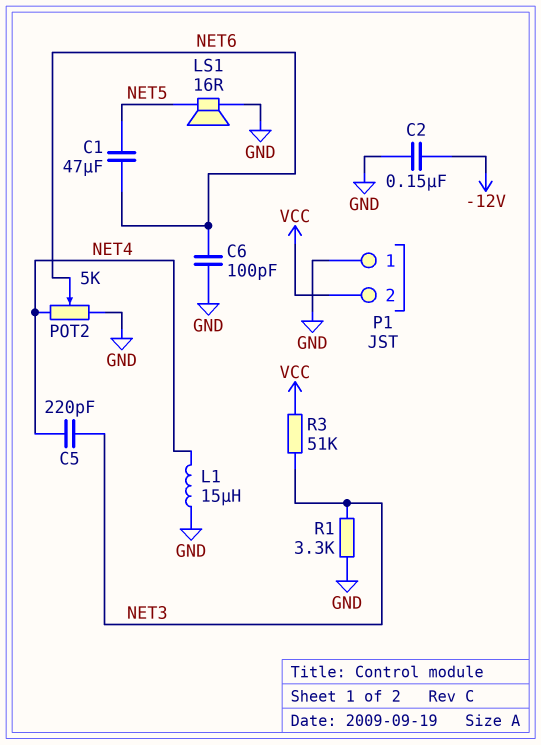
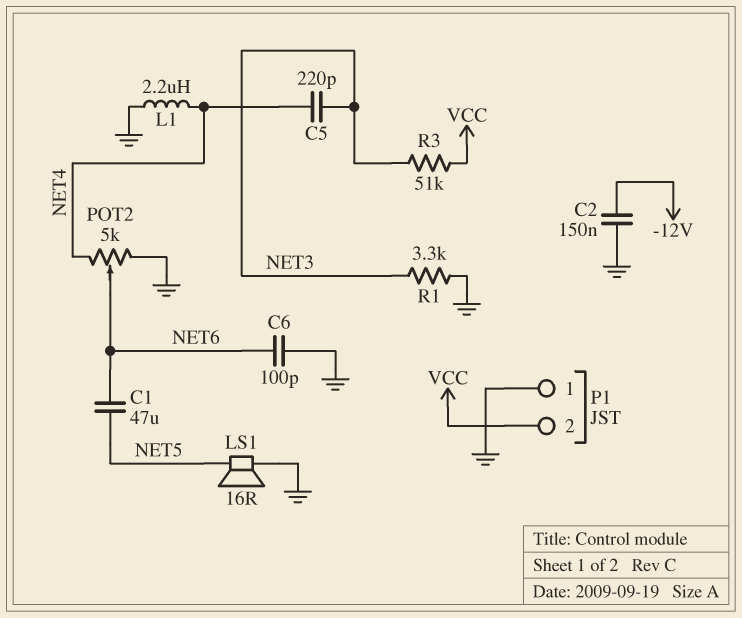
L1: 15uH (GND, NET4) -> 2.2uH (GND, NET4)

